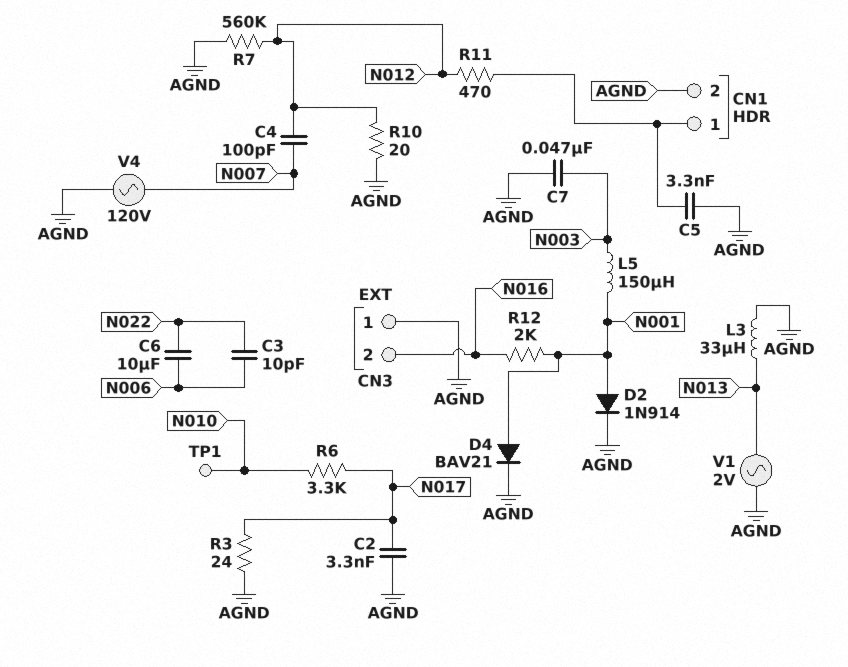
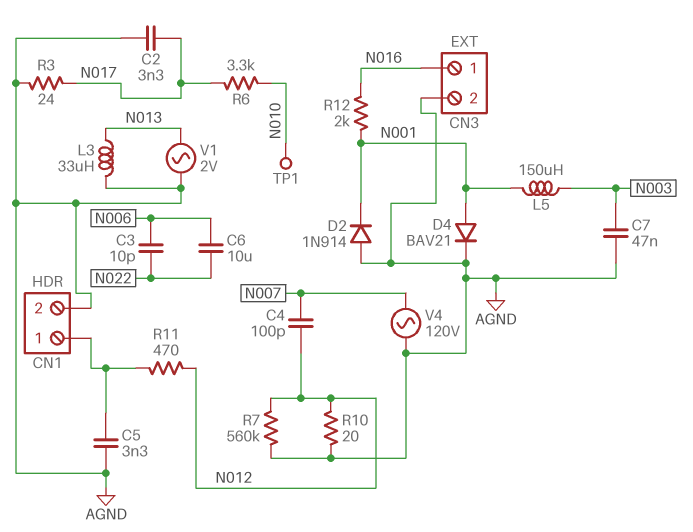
CN3 pin 1: AGND -> N016
CN3 pin 2: N016 -> AGND
D2: diode 1N914 (A N001, K AGND) -> diode 1N914 (A AGND, K N001)

